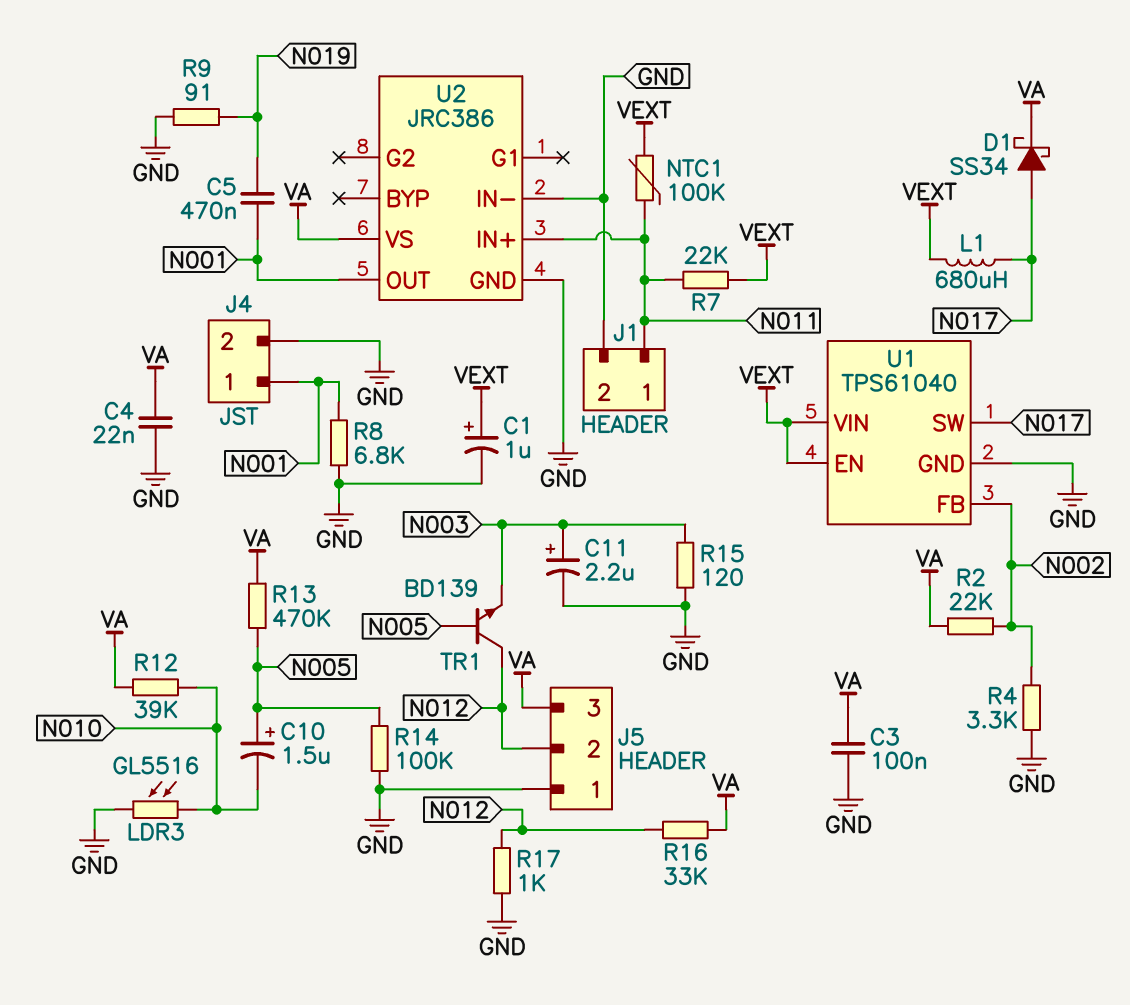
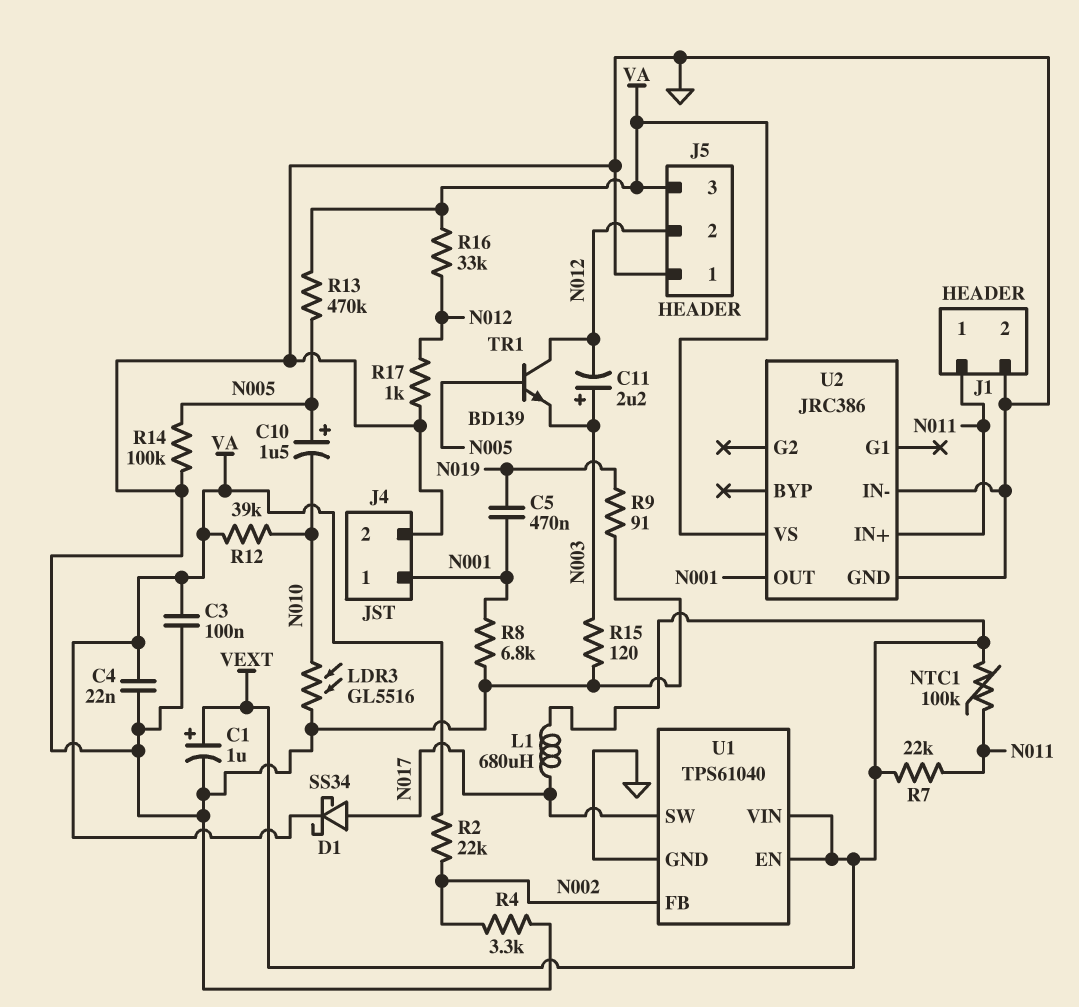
C11: 2.2uF (plus N003, minus GND) -> 2.2uF (plus N003, minus N012)

